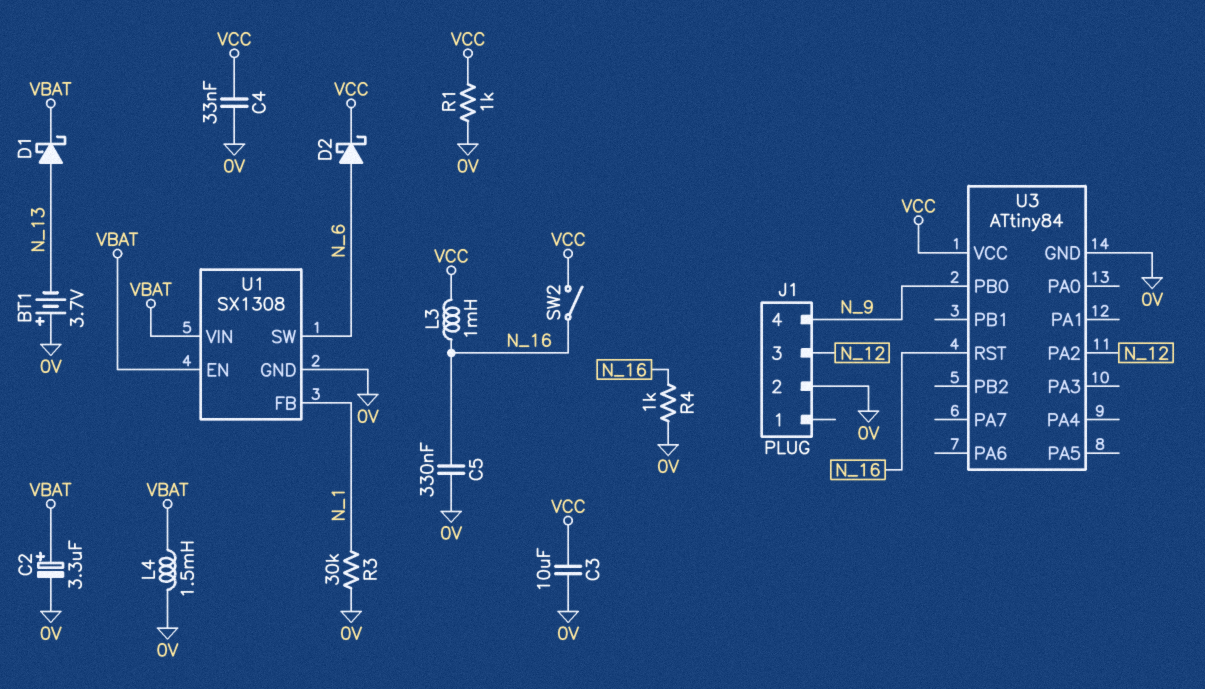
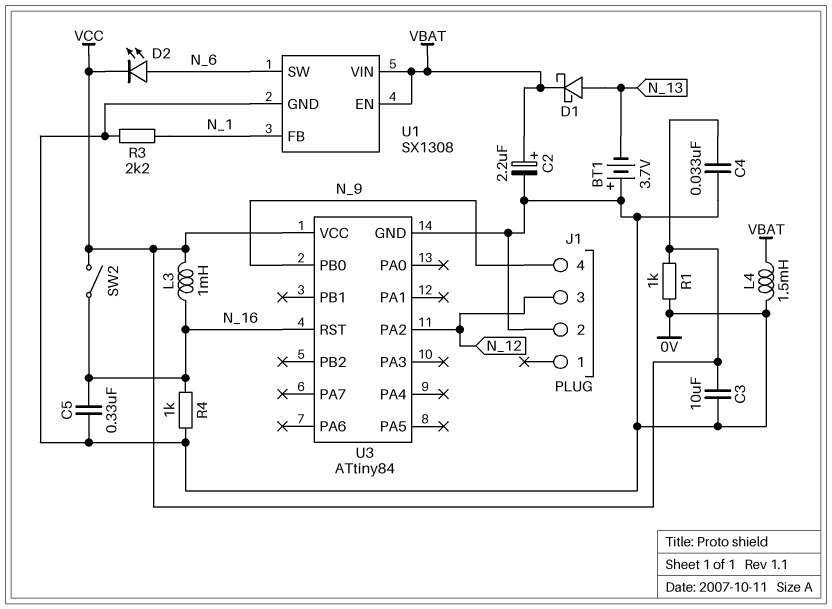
C2: 3.3uF (plus VBAT, minus 0V) -> 2.2uF (plus VBAT, minus 0V)
D2: schottky (A N_6, K VCC) -> LED (A N_6, K VCC)
R3: 30k (0V, N_1) -> 2.2k (0V, N_1)

